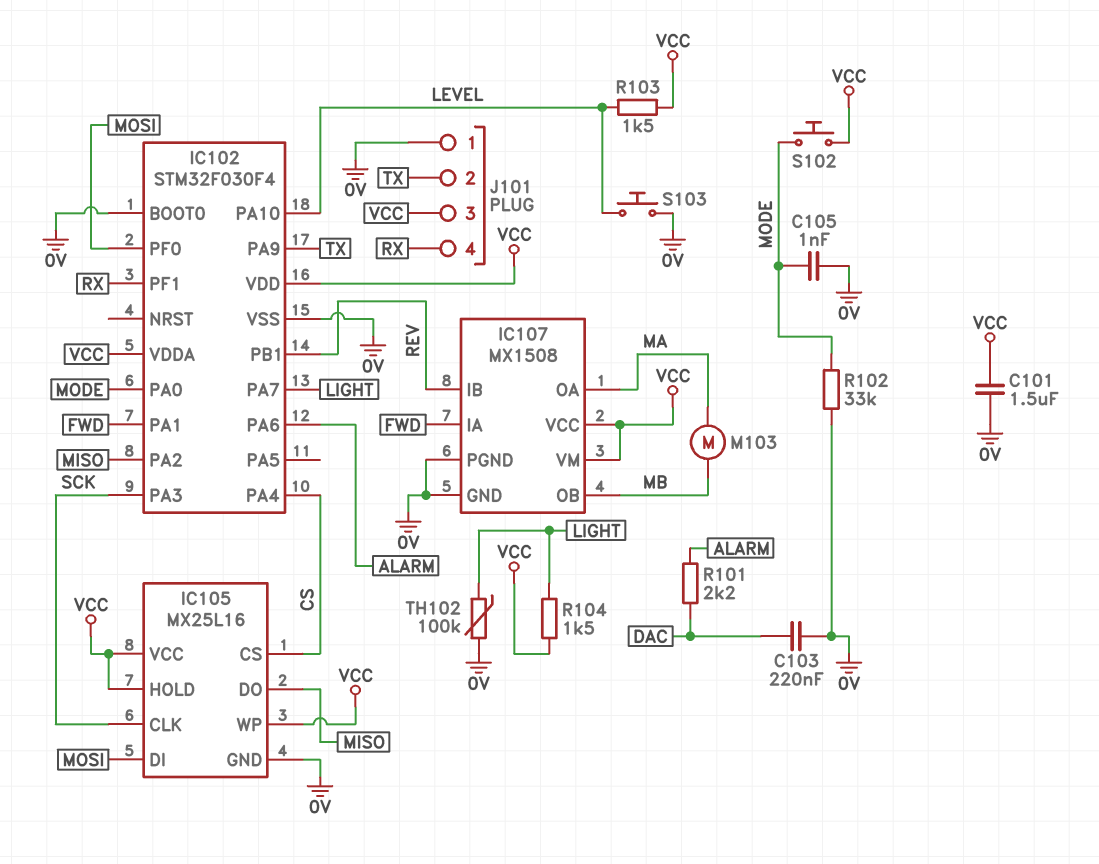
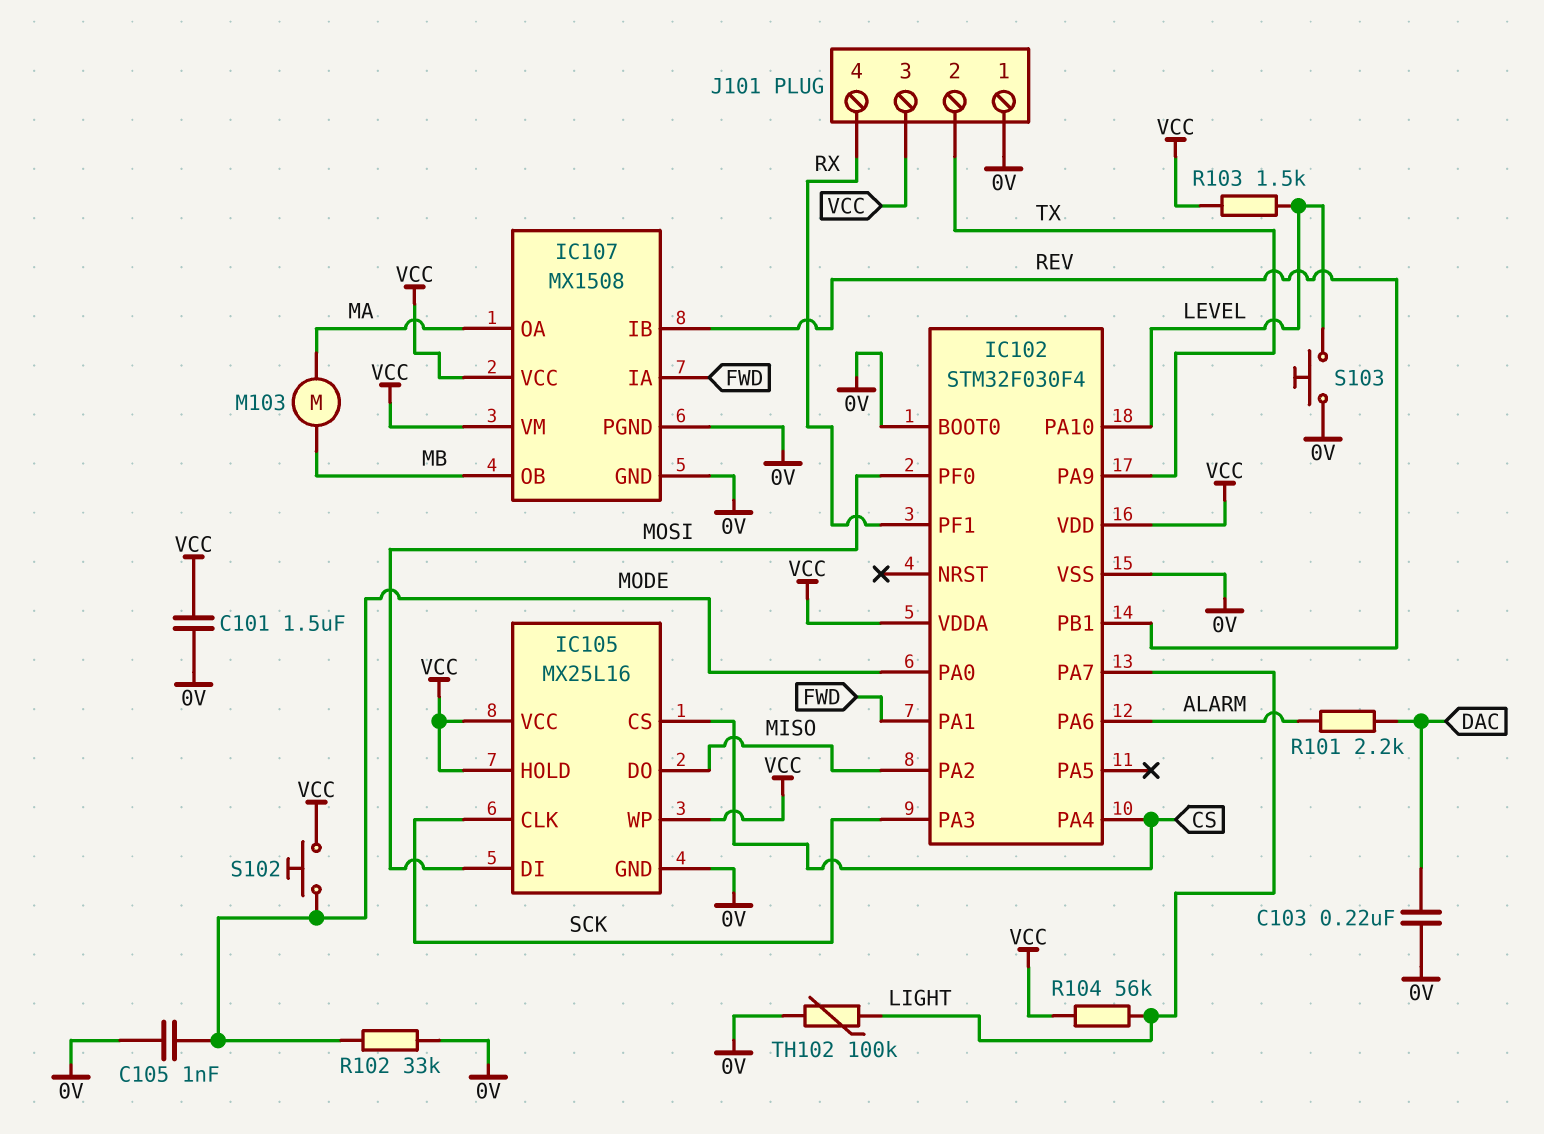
R104: 1.5k (LIGHT, VCC) -> 56k (LIGHT, VCC)

